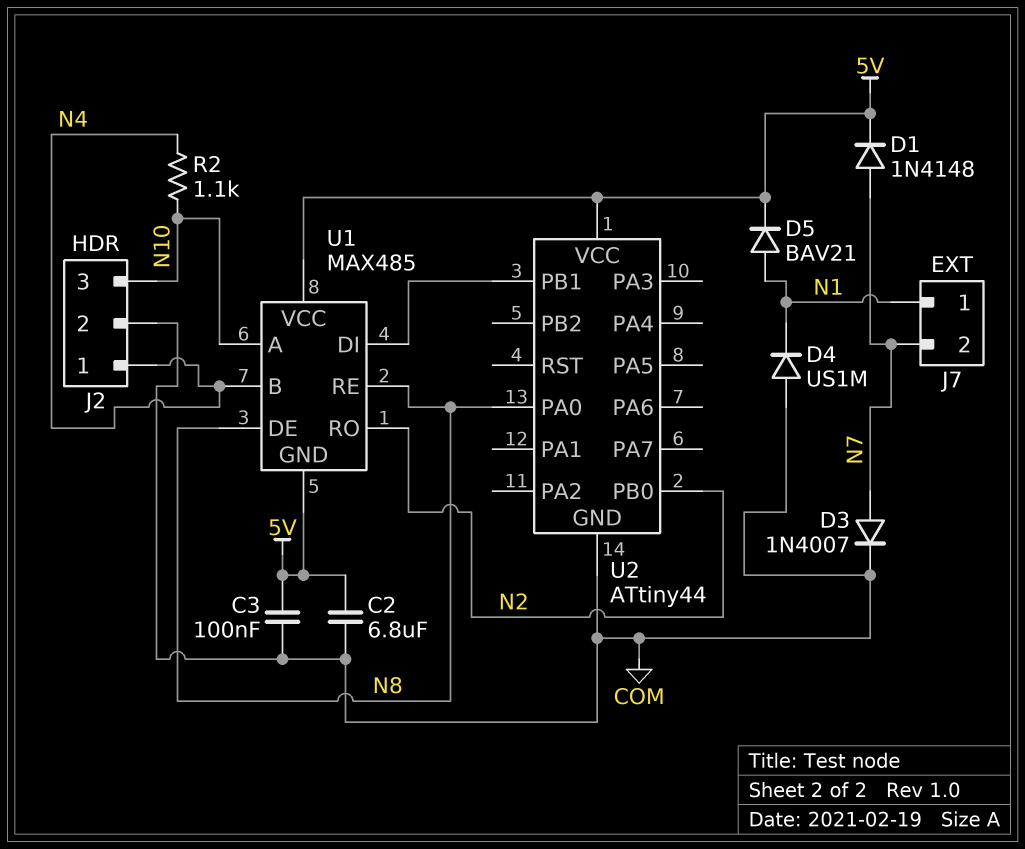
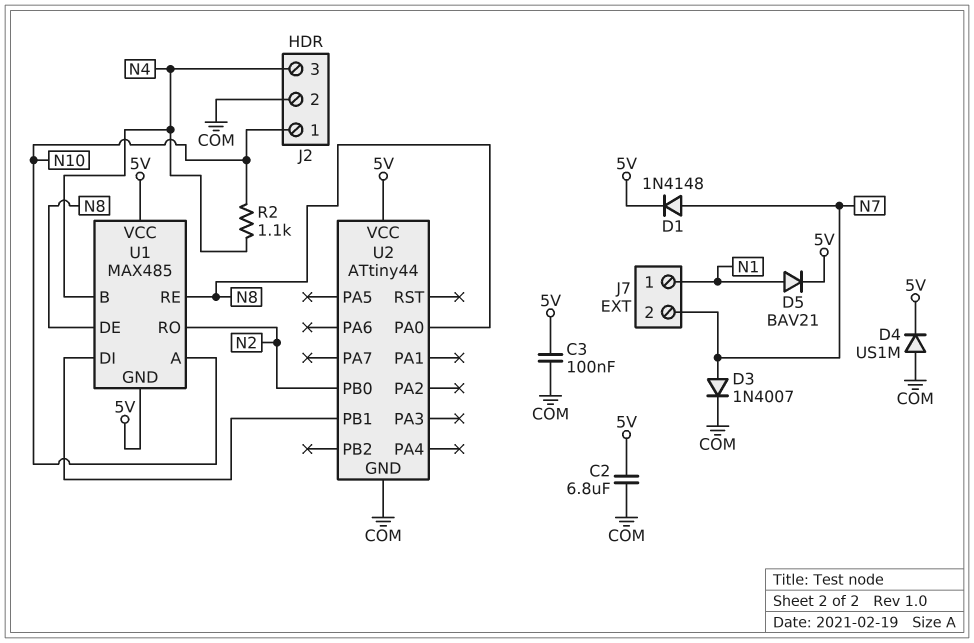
D4: diode US1M (A COM, K N1) -> diode US1M (A COM, K 5V)
J2 pin 1: N4 -> N10
J2 pin 3: N10 -> N4

